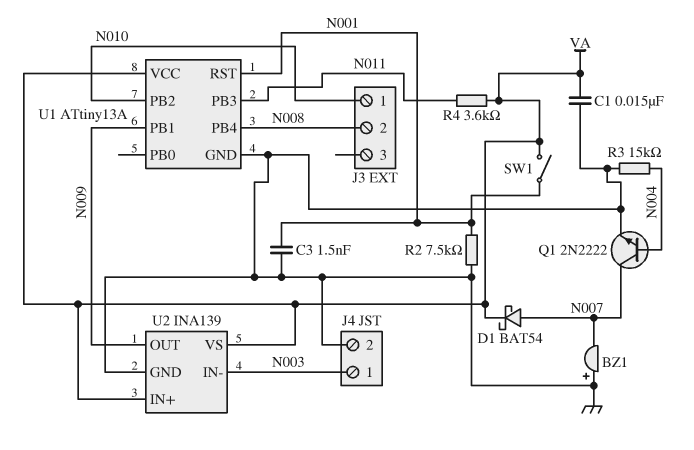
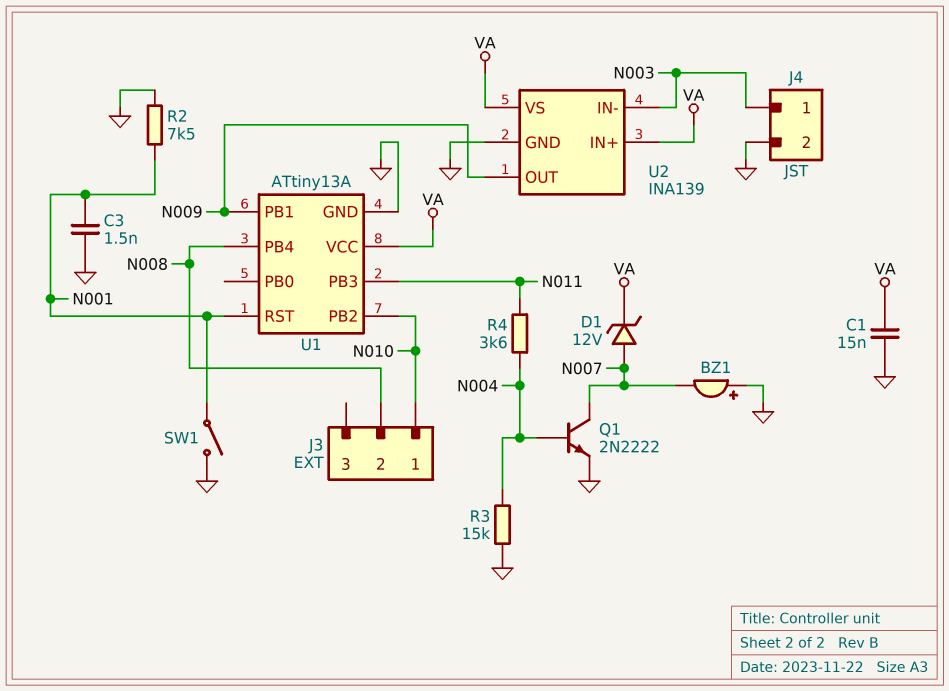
D1: schottky BAT54 (A N007, K VA) -> zener 12V (A N007, K VA)
R4: 3.6k (N011, VA) -> 3.6k (N004, N011)
SW1: switch (N001, VA) -> switch (GND, N001)

